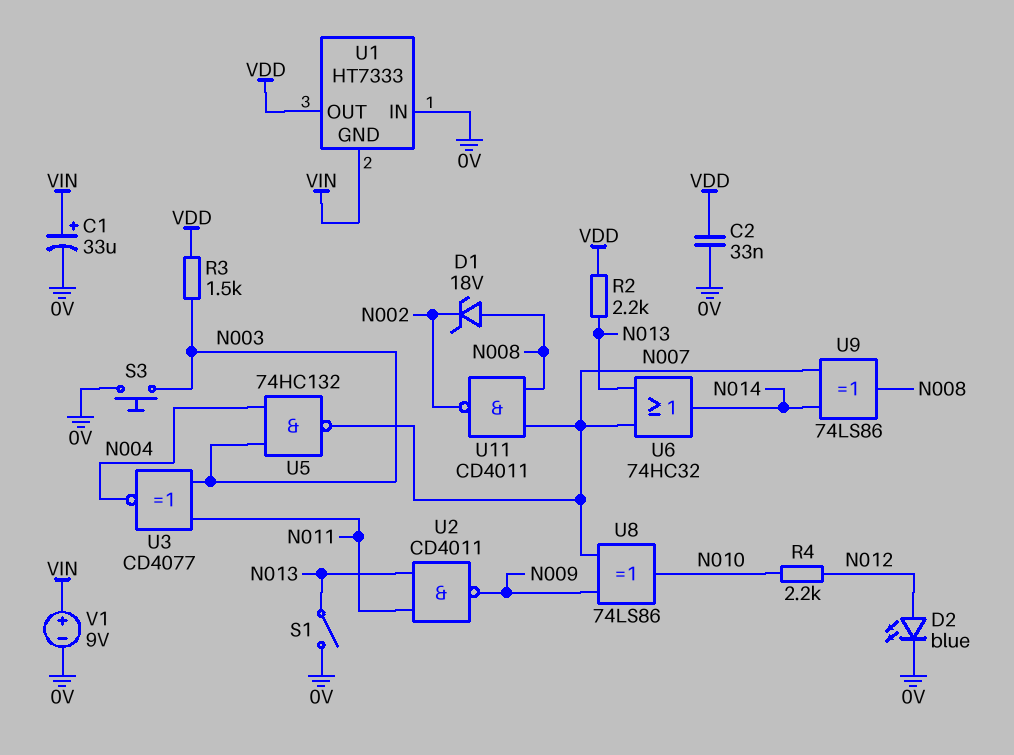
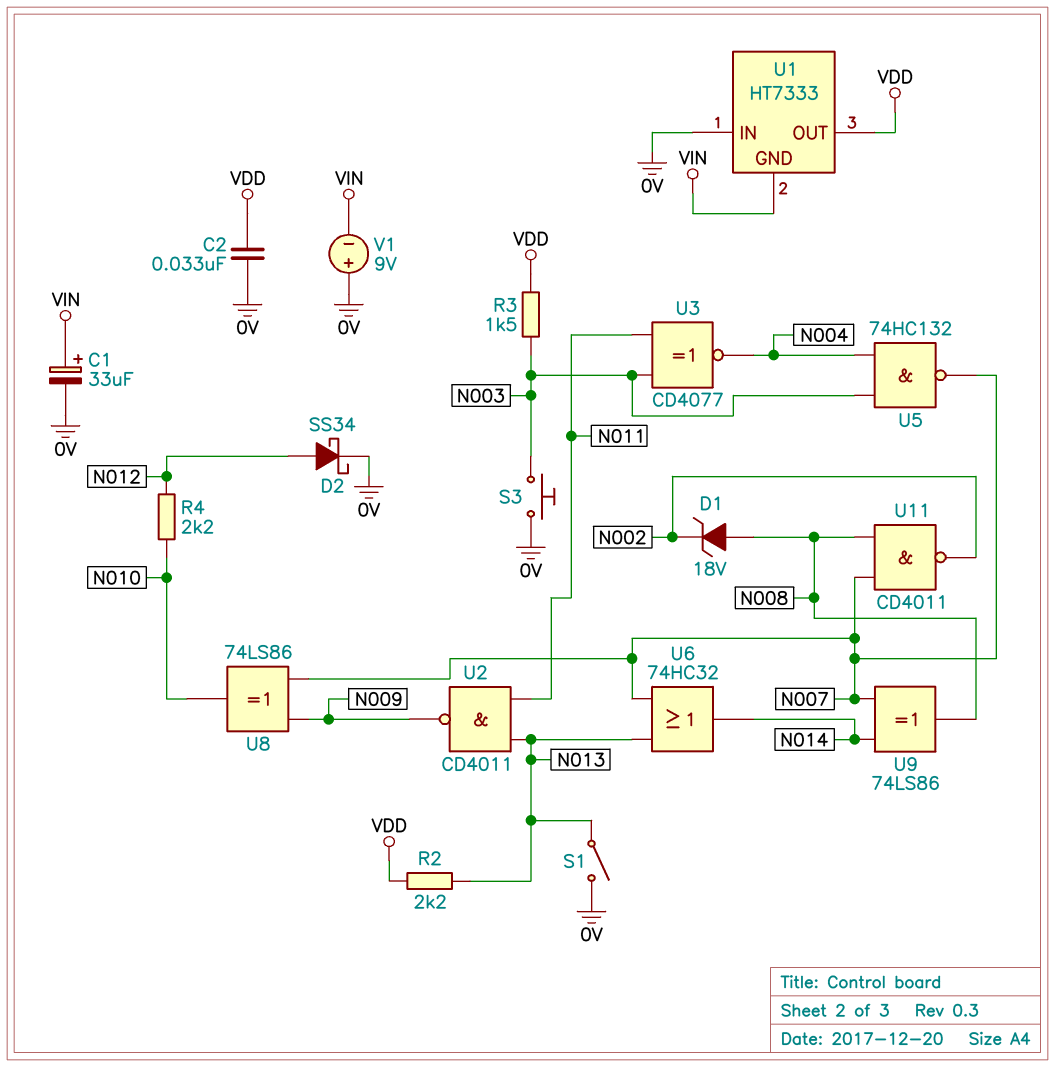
D2: LED blue (A N012, K 0V) -> schottky SS34 (A N012, K 0V)
V1: 9V (plus VIN, minus 0V) -> 9V (plus 0V, minus VIN)

